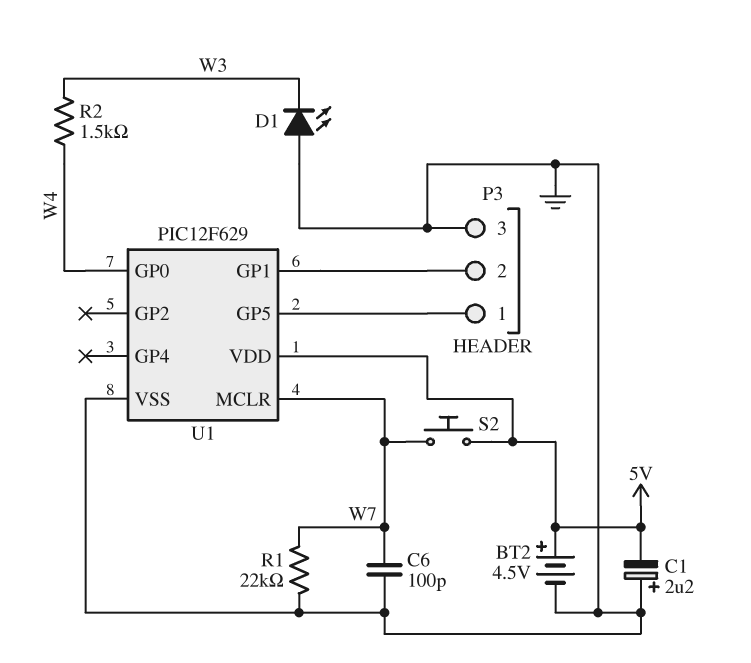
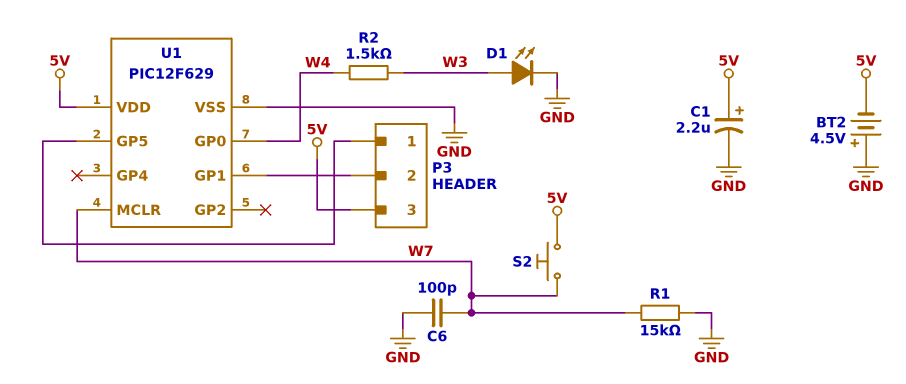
BT2: 4.5V (plus 5V, minus GND) -> 4.5V (plus GND, minus 5V)
C1: 2.2uF (plus GND, minus 5V) -> 2.2uF (plus 5V, minus GND)
D1: LED (A GND, K W3) -> LED (A W3, K GND)
P3 pin 3: GND -> 5V
R1: 22k (GND, W7) -> 15k (GND, W7)

